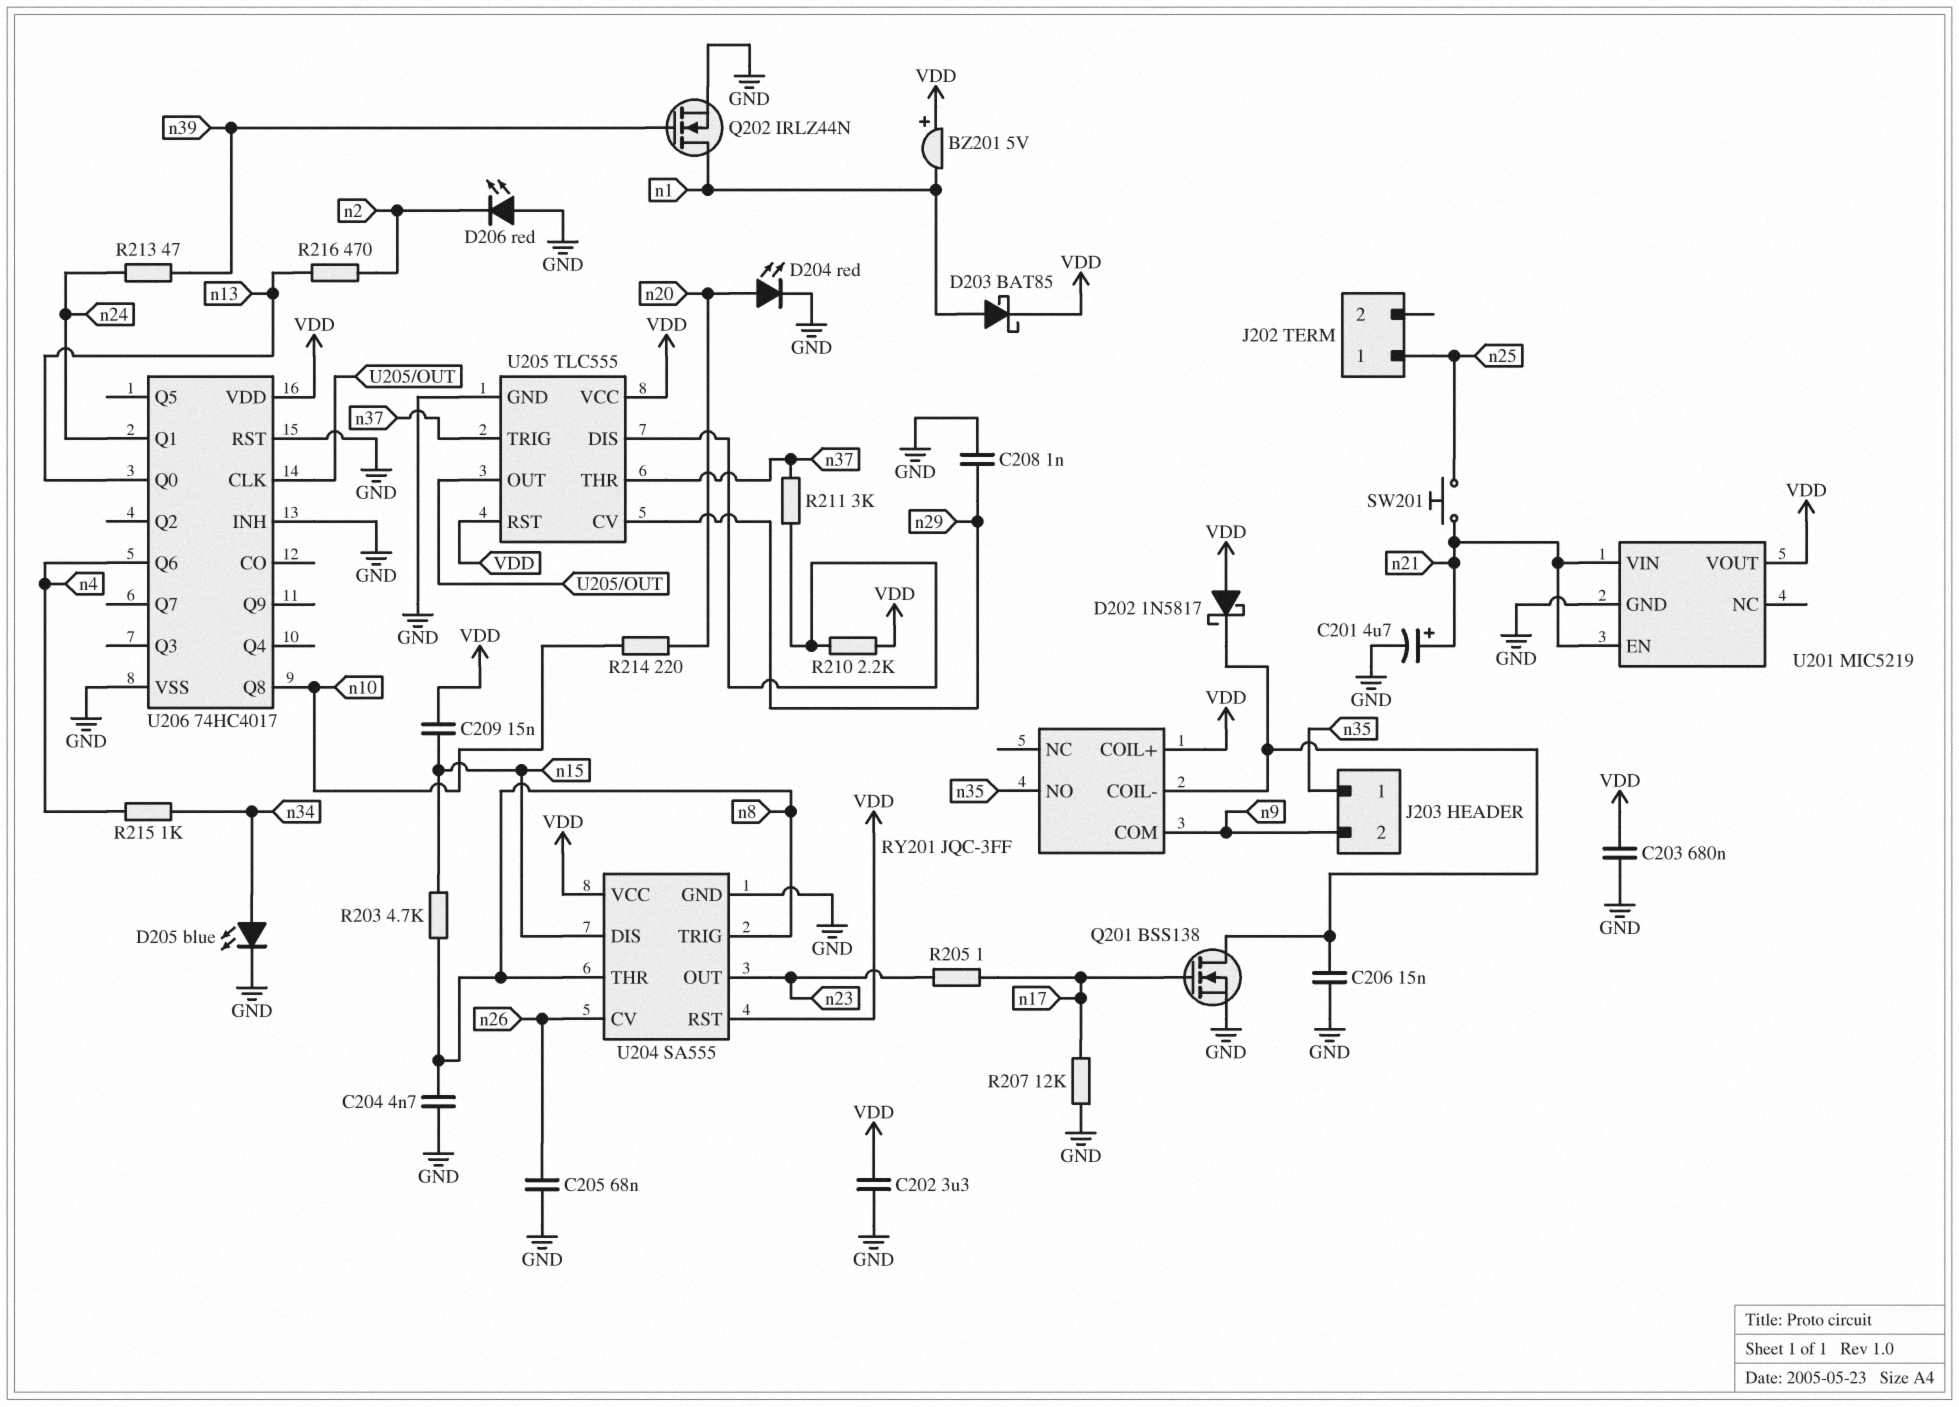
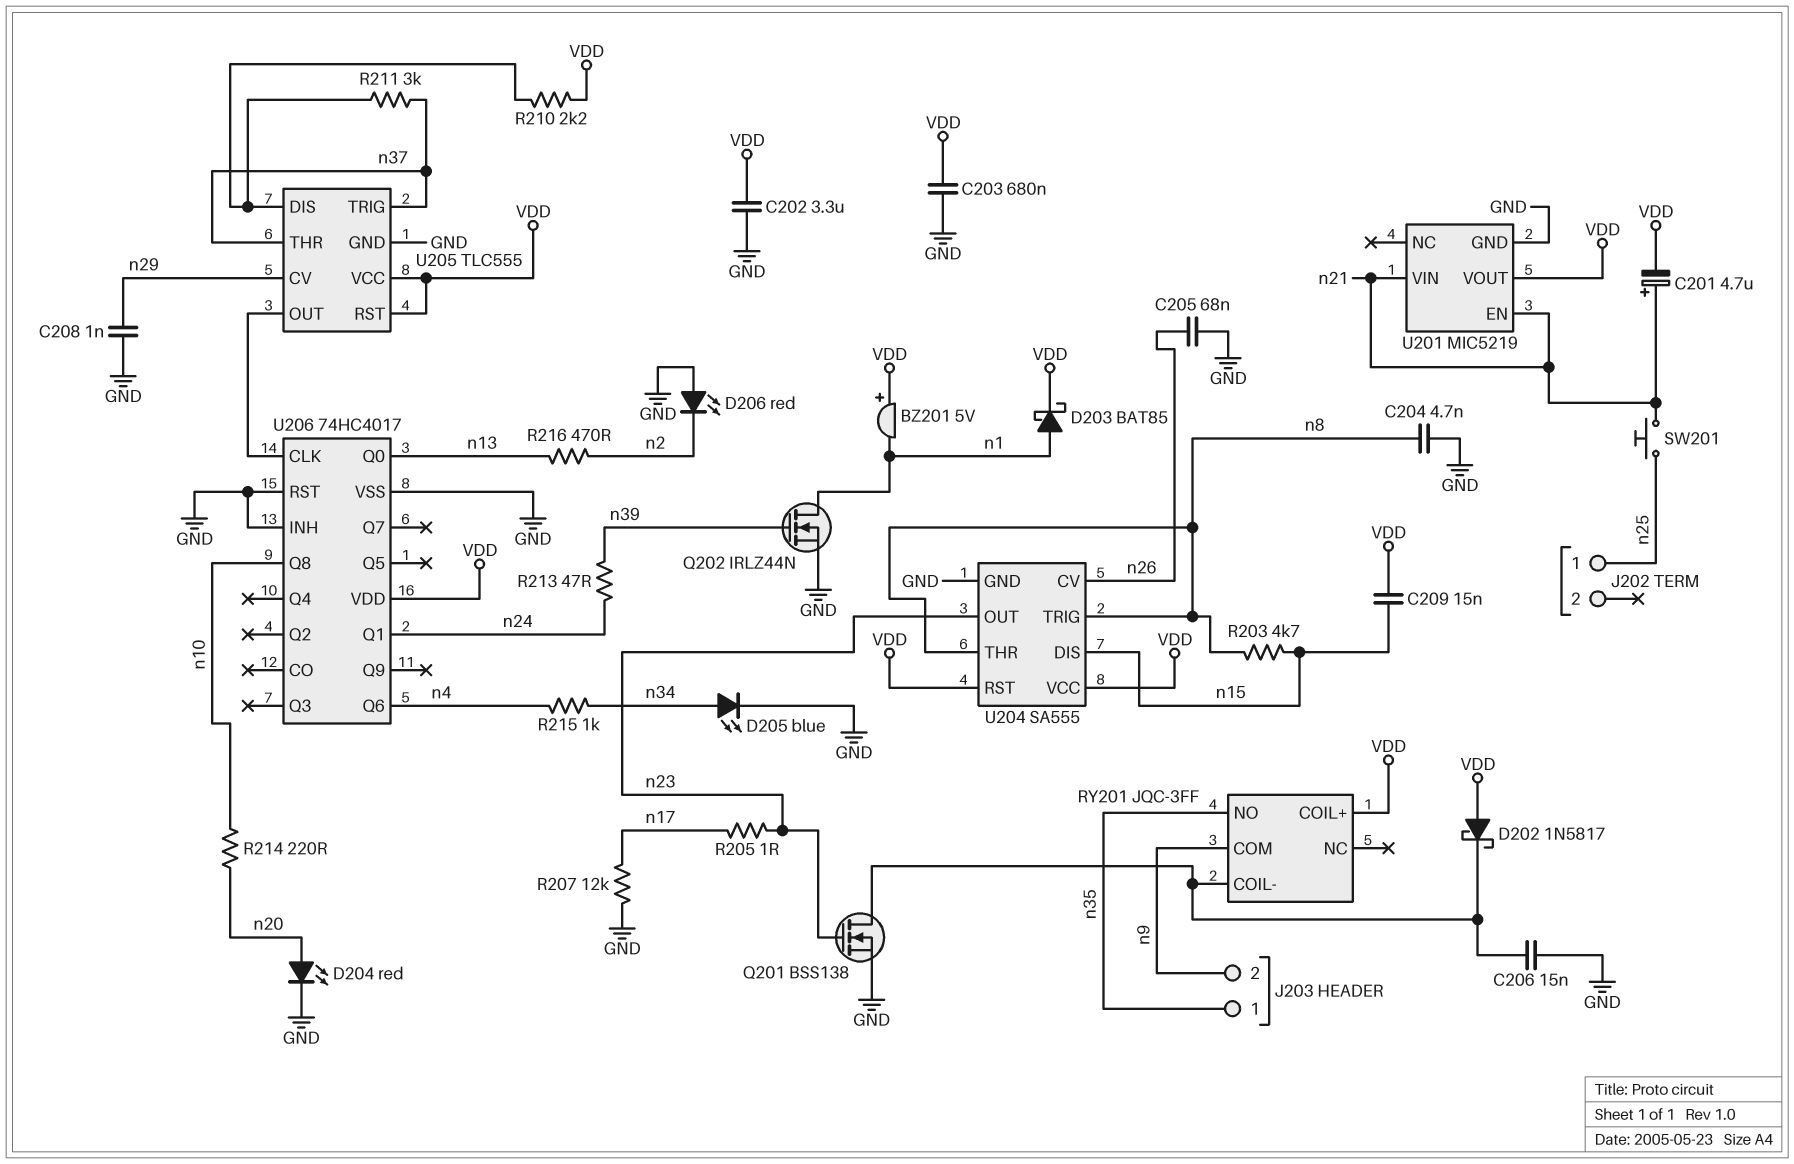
C201: 4.7uF (plus n21, minus GND) -> 4.7uF (plus n21, minus VDD)
Q201: NMOS BSS138 (G n17, D RY201/COIL-, S GND) -> NMOS BSS138 (G n23, D RY201/COIL-, S GND)

